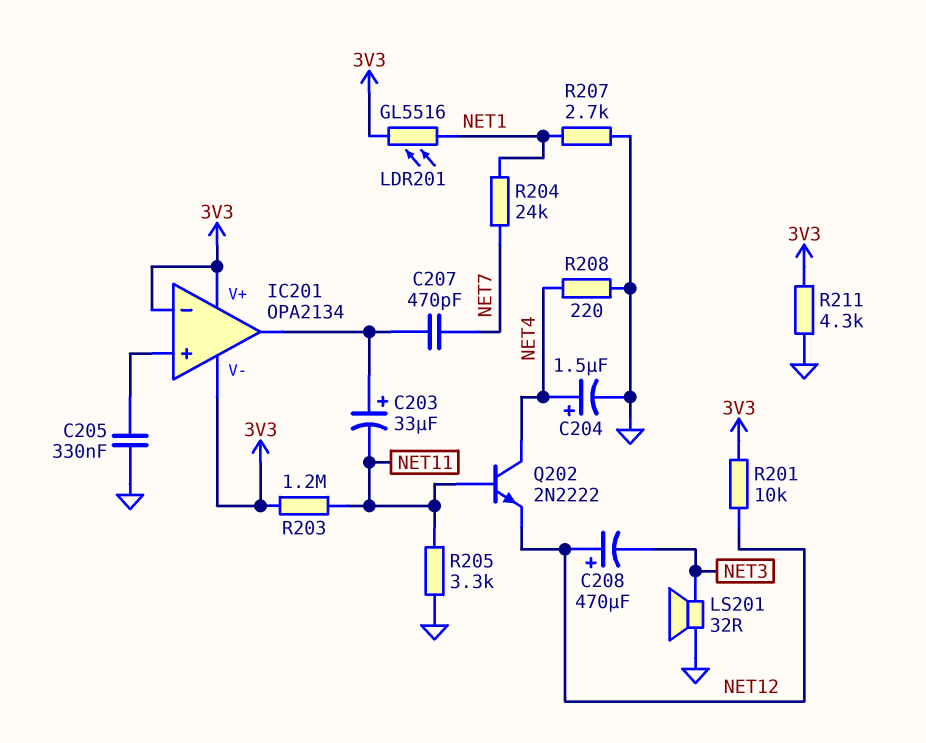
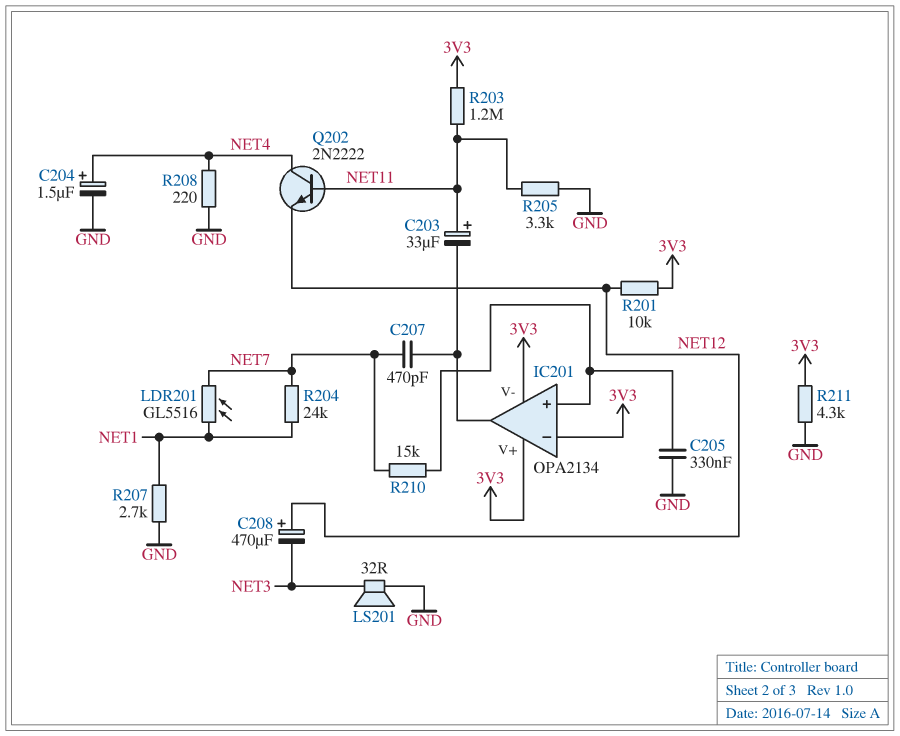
C203: 33uF (plus IC201/out, minus NET11) -> 33uF (plus NET11, minus IC201/out)
LDR201: GL5516 (3V3, NET1) -> GL5516 (NET1, NET7)
R210: none -> 15k (IC201/in+, NET7)

